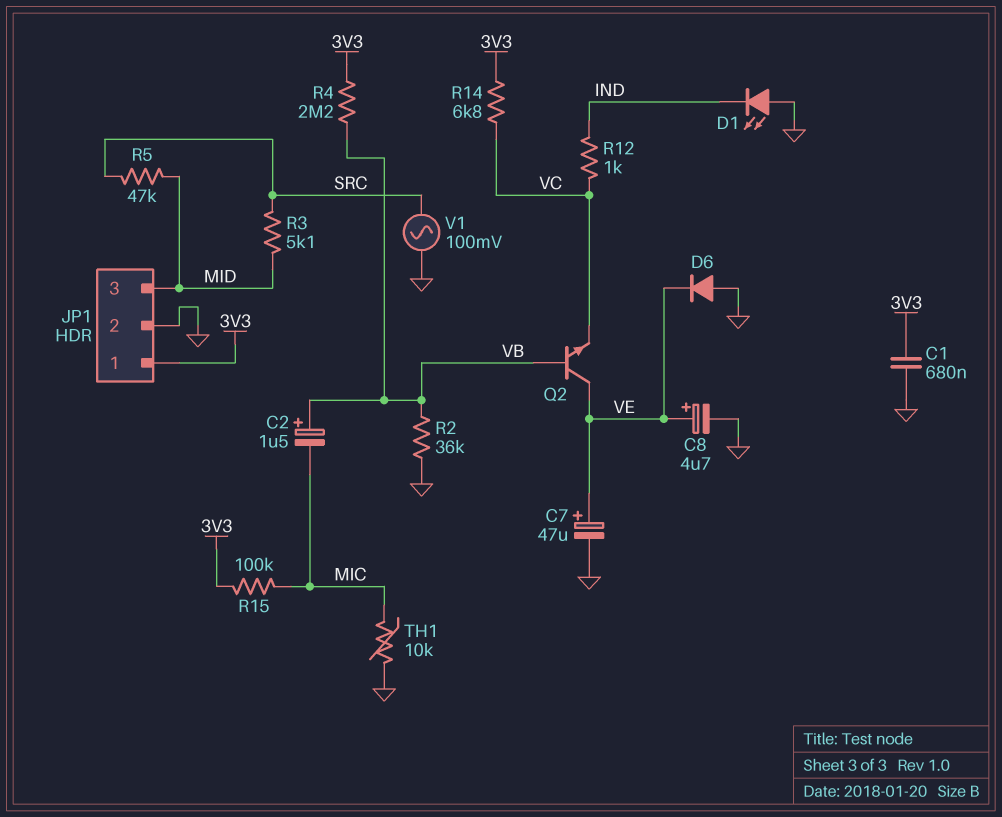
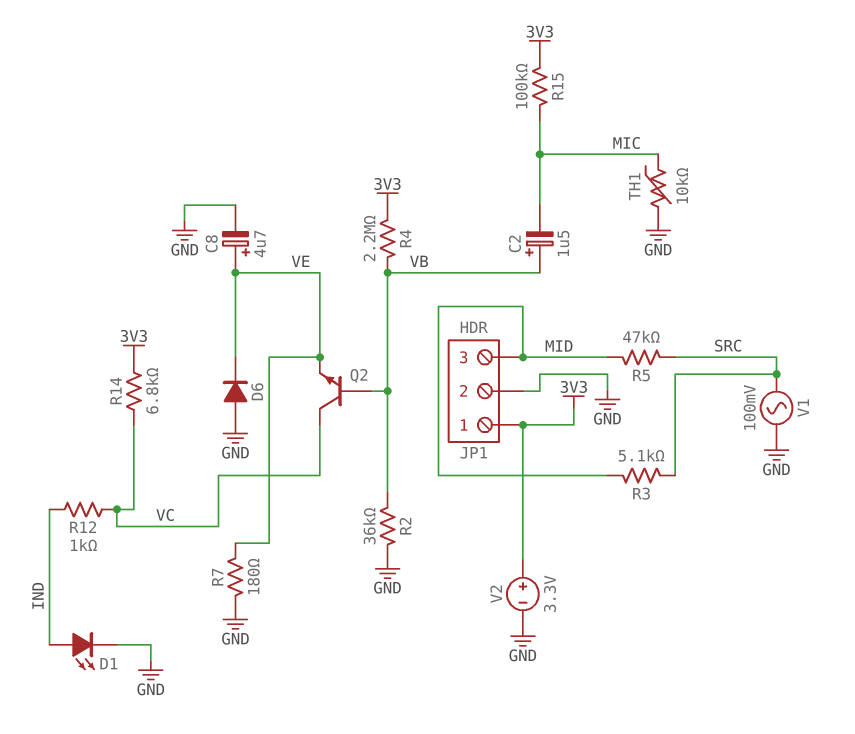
C1: 680nF (3V3, GND) -> none
C7: 47uF (plus VE, minus GND) -> none
D1: LED (A GND, K IND) -> LED (A IND, K GND)
Q2: NPN (B VB, C VE, E VC) -> NPN (B VB, C VC, E VE)
R7: none -> 180 (GND, VE)
V2: none -> 3.3V (plus 3V3, minus GND)

